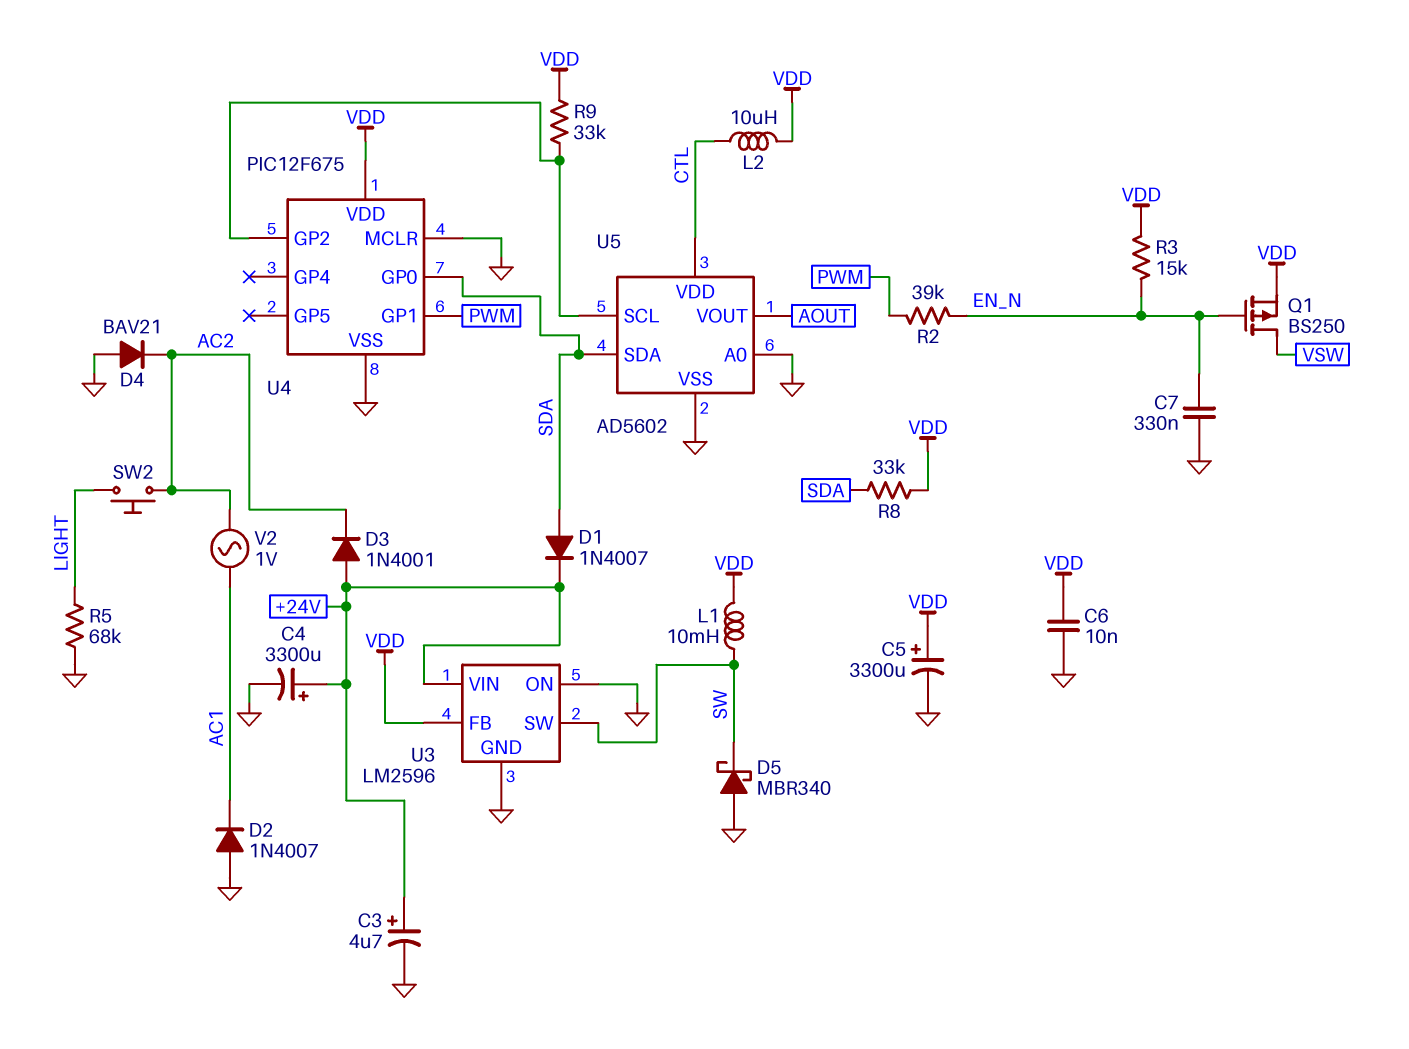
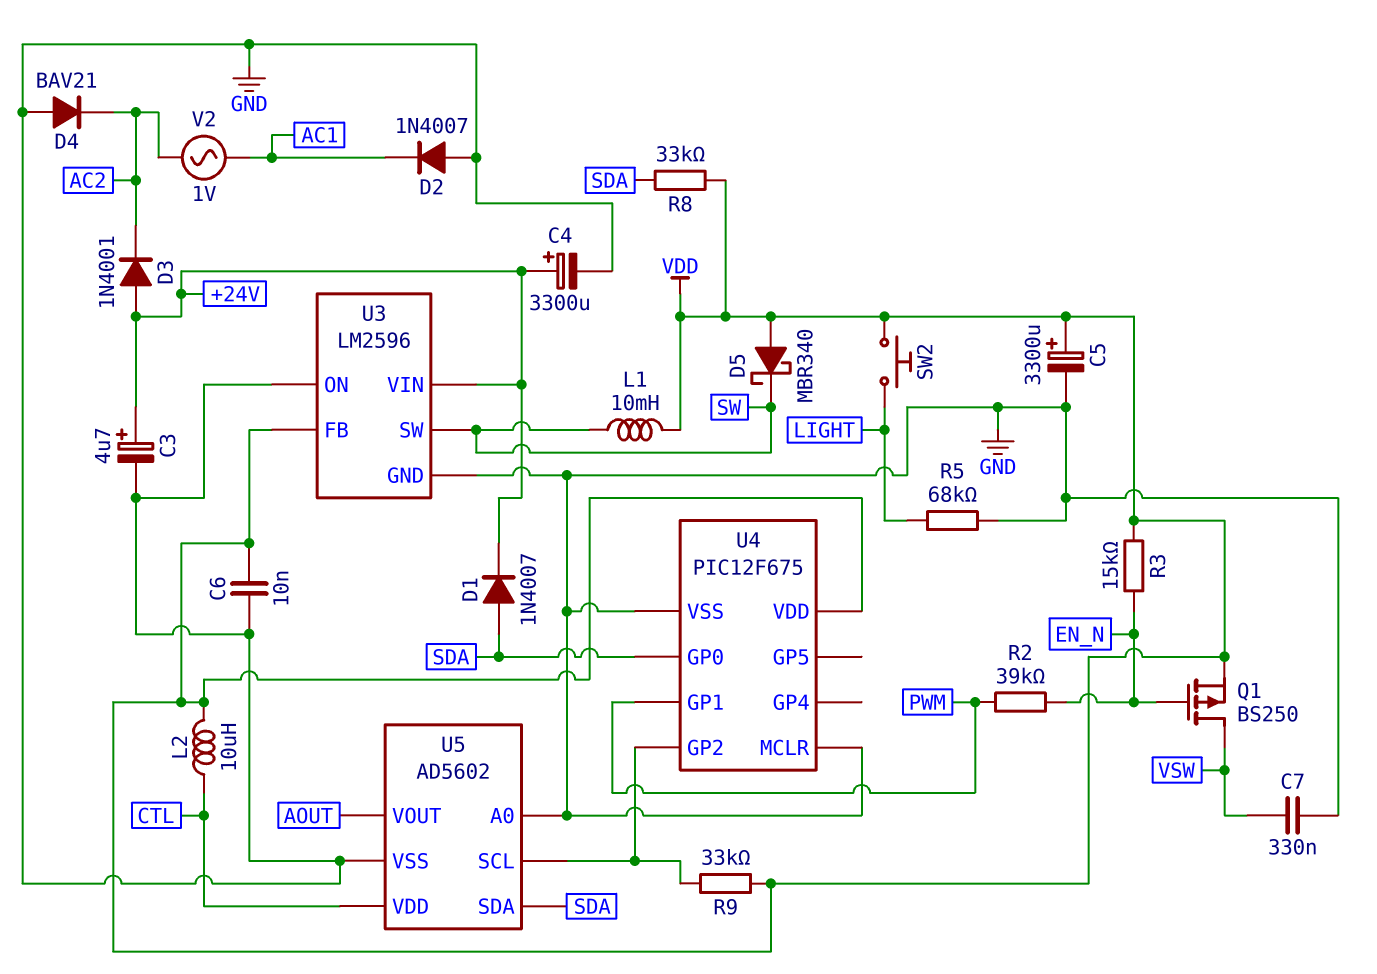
C7: 330nF (EN_N, GND) -> 330nF (GND, VSW)
D5: schottky MBR340 (A GND, K SW) -> schottky MBR340 (A VDD, K SW)
SW2: button (AC2, LIGHT) -> button (LIGHT, VDD)

